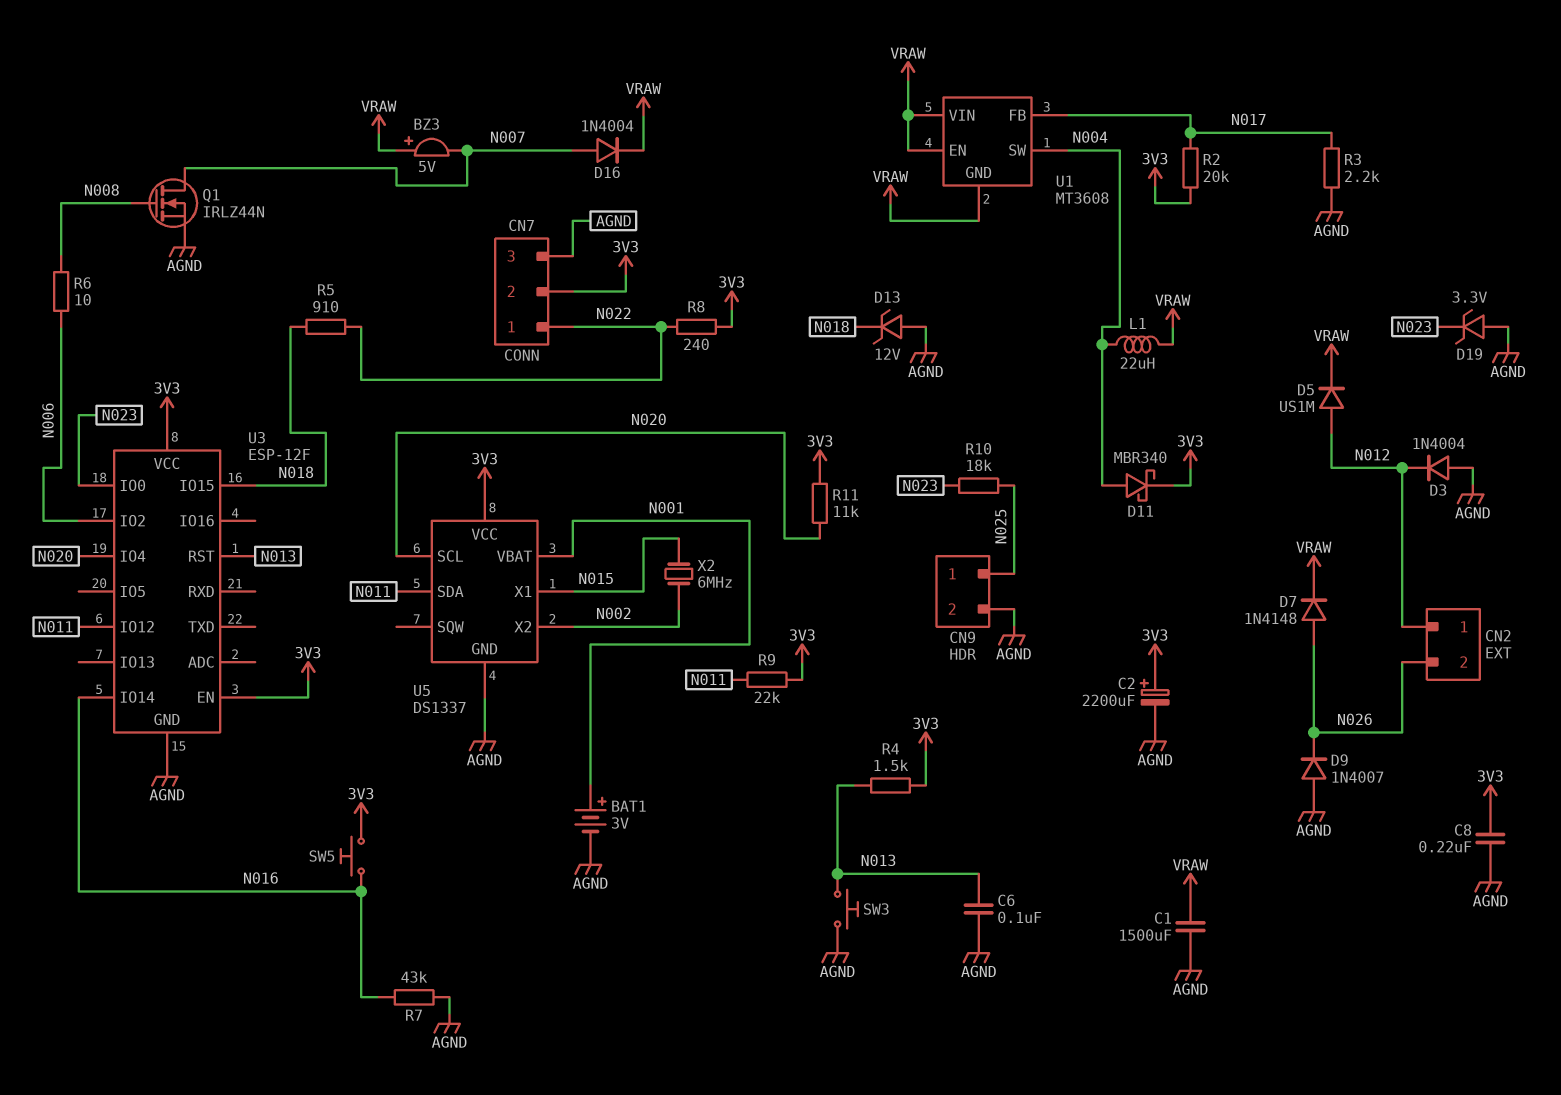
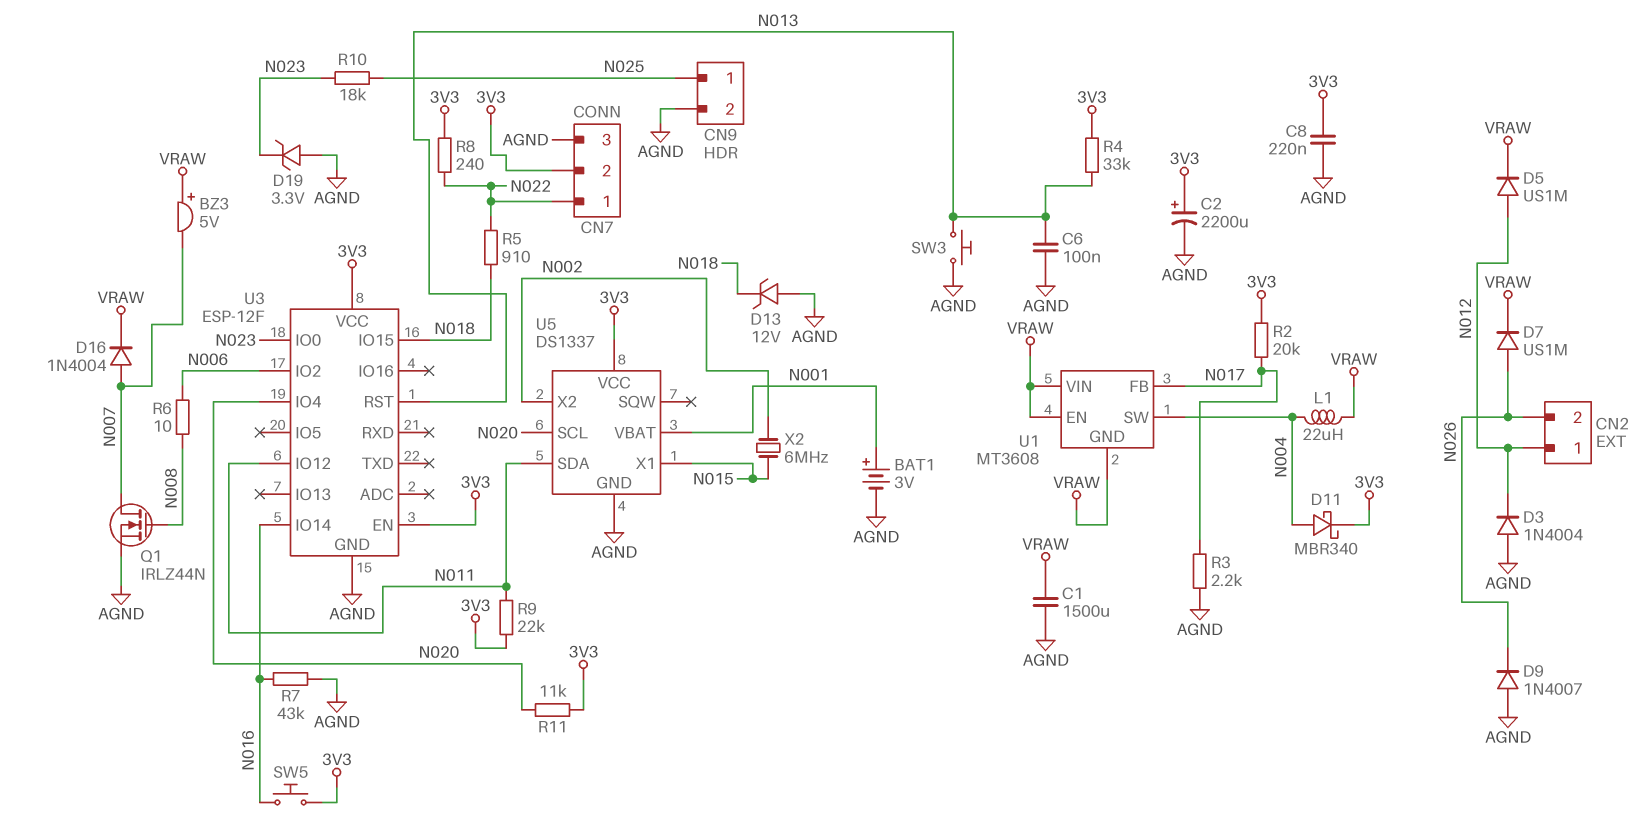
D7: diode 1N4148 (A N026, K VRAW) -> diode US1M (A N026, K VRAW)
R4: 1.5k (3V3, N013) -> 33k (3V3, N013)

